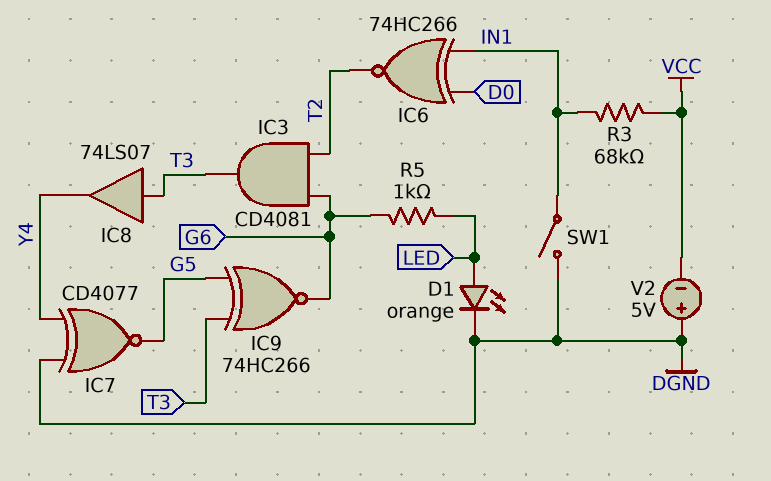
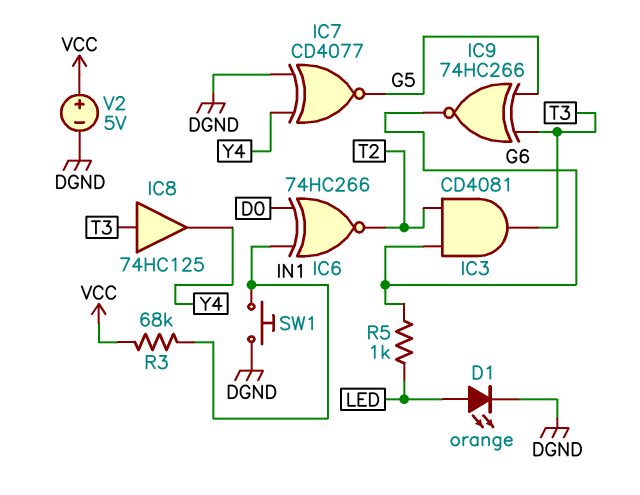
IC8: buffer 74LS07 (in T3, out Y4) -> buffer 74HC125 (in T3, out Y4)
SW1: switch (DGND, IN1) -> button (DGND, IN1)
V2: 5V (plus DGND, minus VCC) -> 5V (plus VCC, minus DGND)

